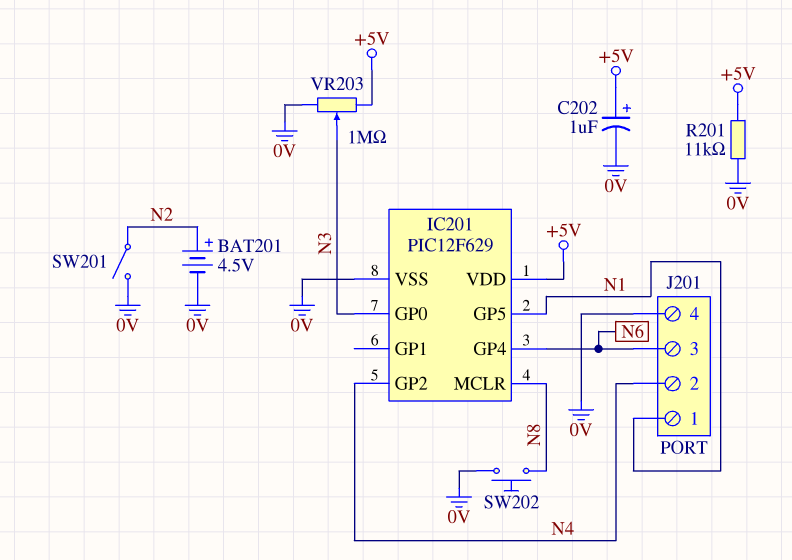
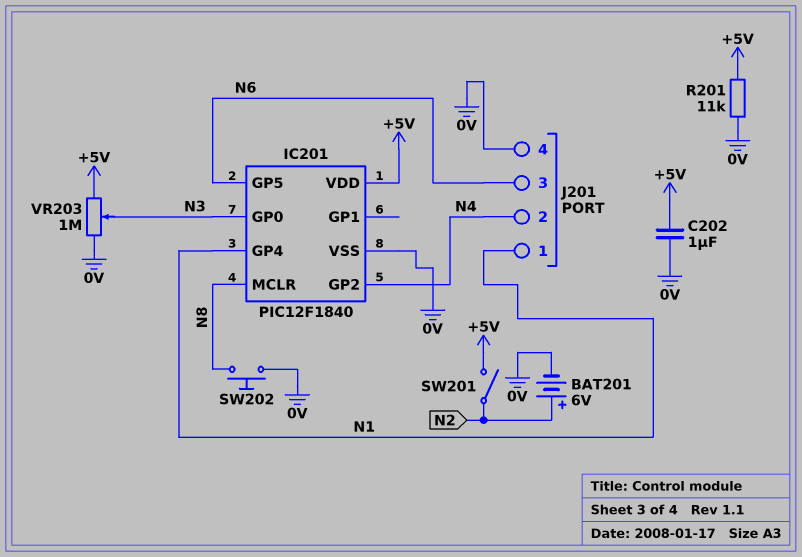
BAT201: 4.5V (plus N2, minus 0V) -> 6V (plus N2, minus 0V)
C202: 1uF (plus +5V, minus 0V) -> 1uF (+5V, 0V)
IC201: PIC12F629 -> PIC12F1840
IC201 pin GP4: N6 -> N1
IC201 pin GP5: N1 -> N6
SW201: switch (0V, N2) -> switch (+5V, N2)

